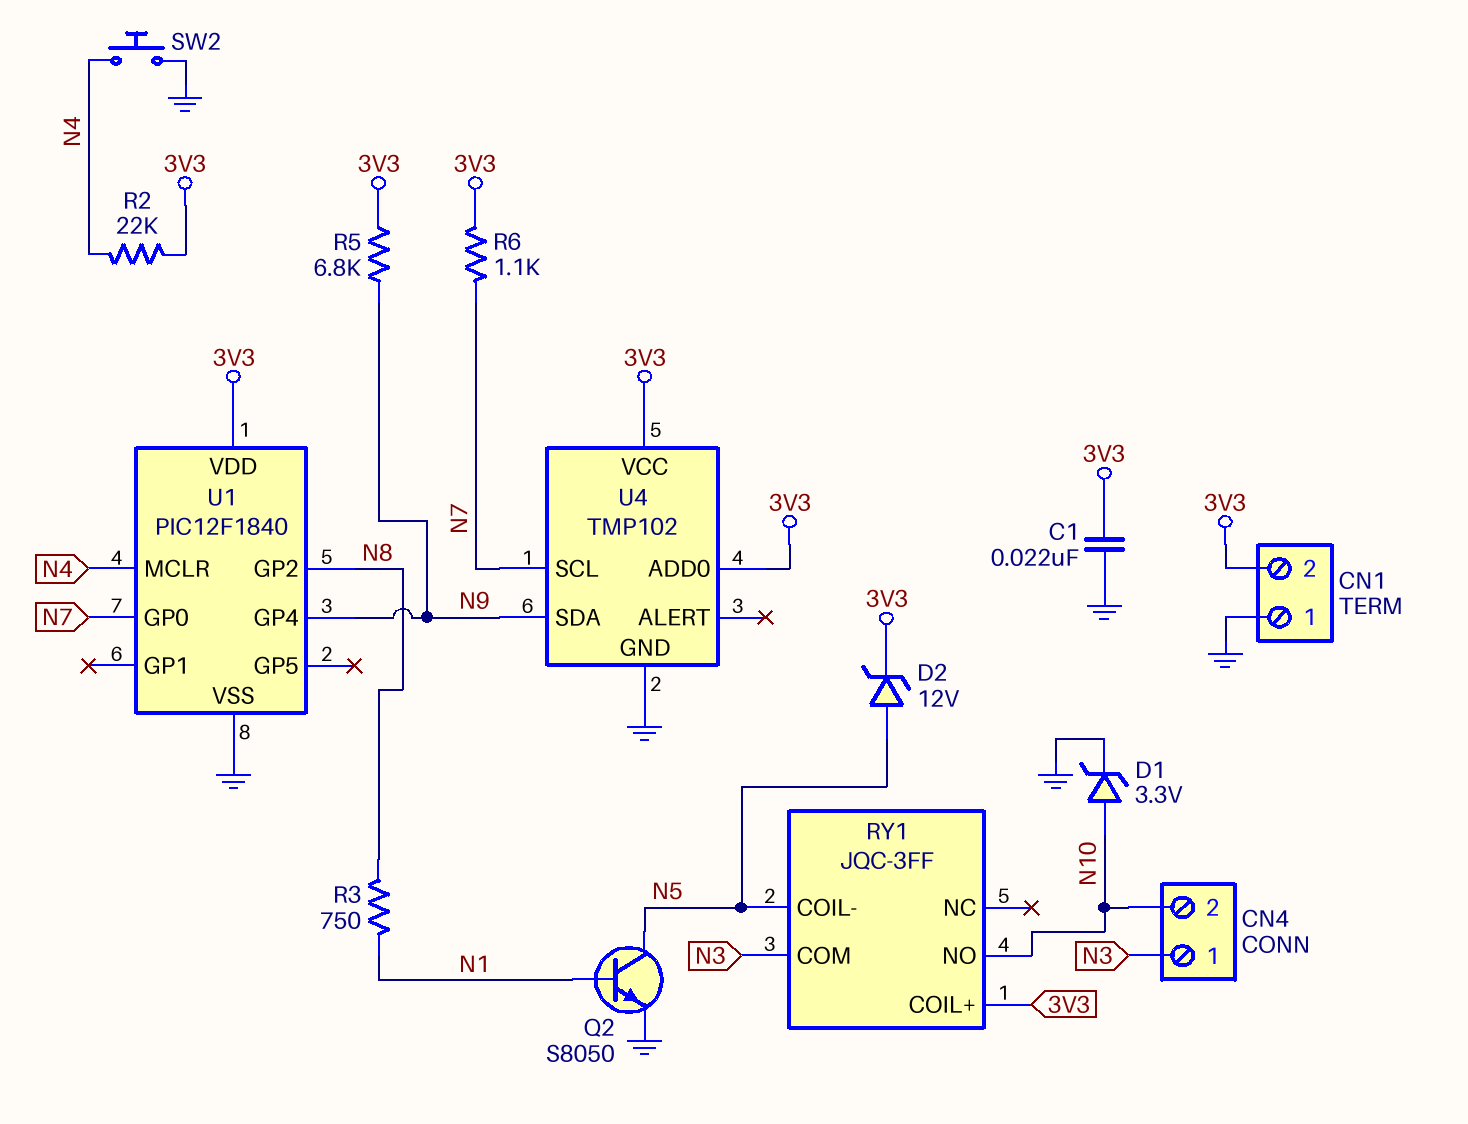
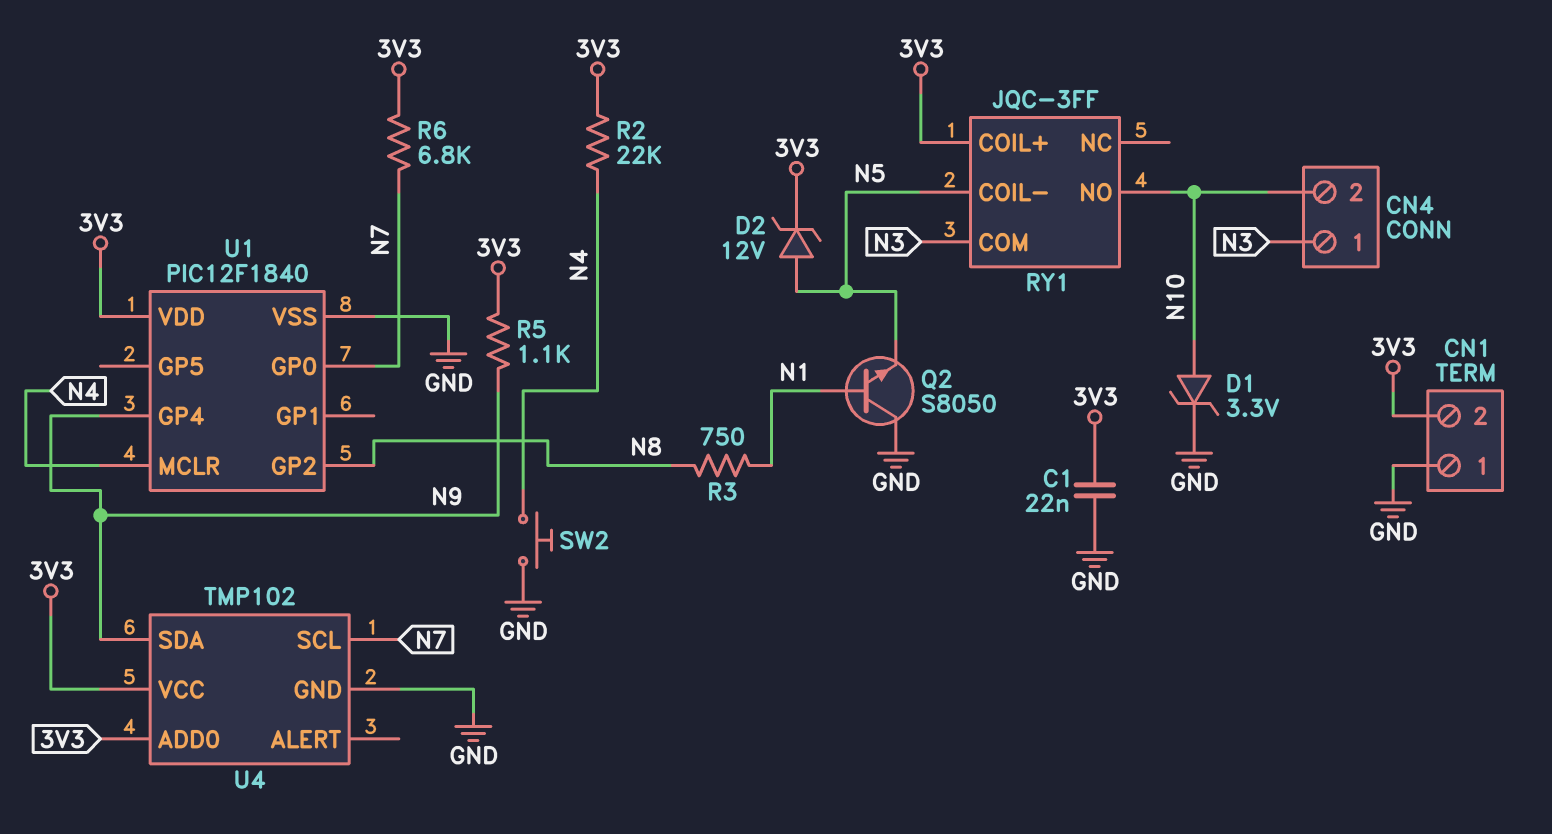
Q2: NPN S8050 (B N1, C N5, E GND) -> NPN S8050 (B N1, C GND, E N5)
R5: 6.8k (3V3, N9) -> 1.1k (3V3, N9)
R6: 1.1k (3V3, N7) -> 6.8k (3V3, N7)

